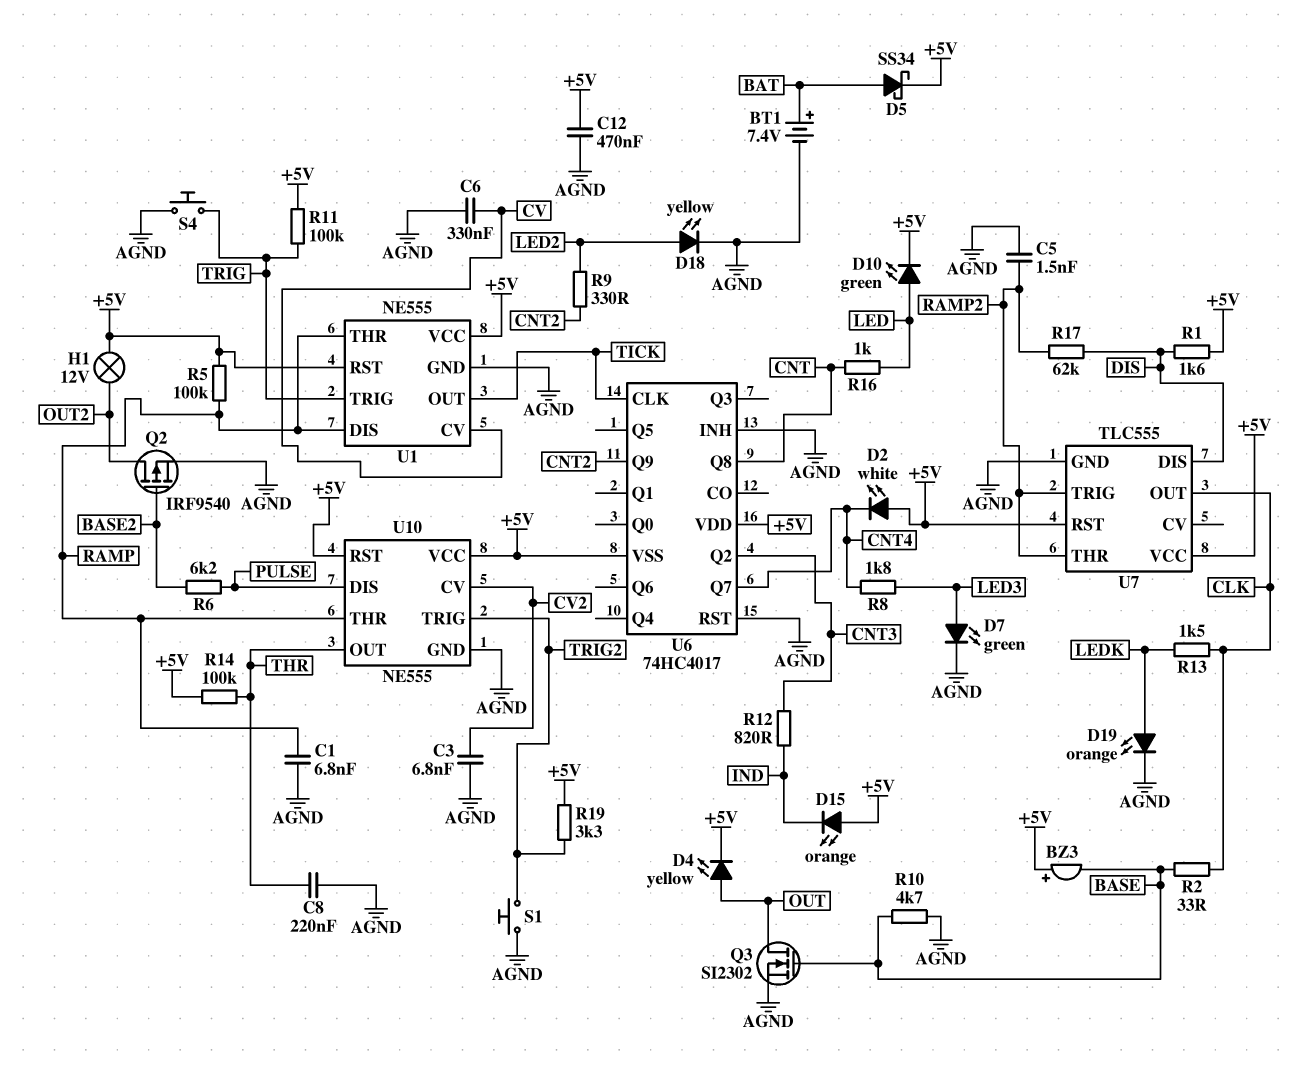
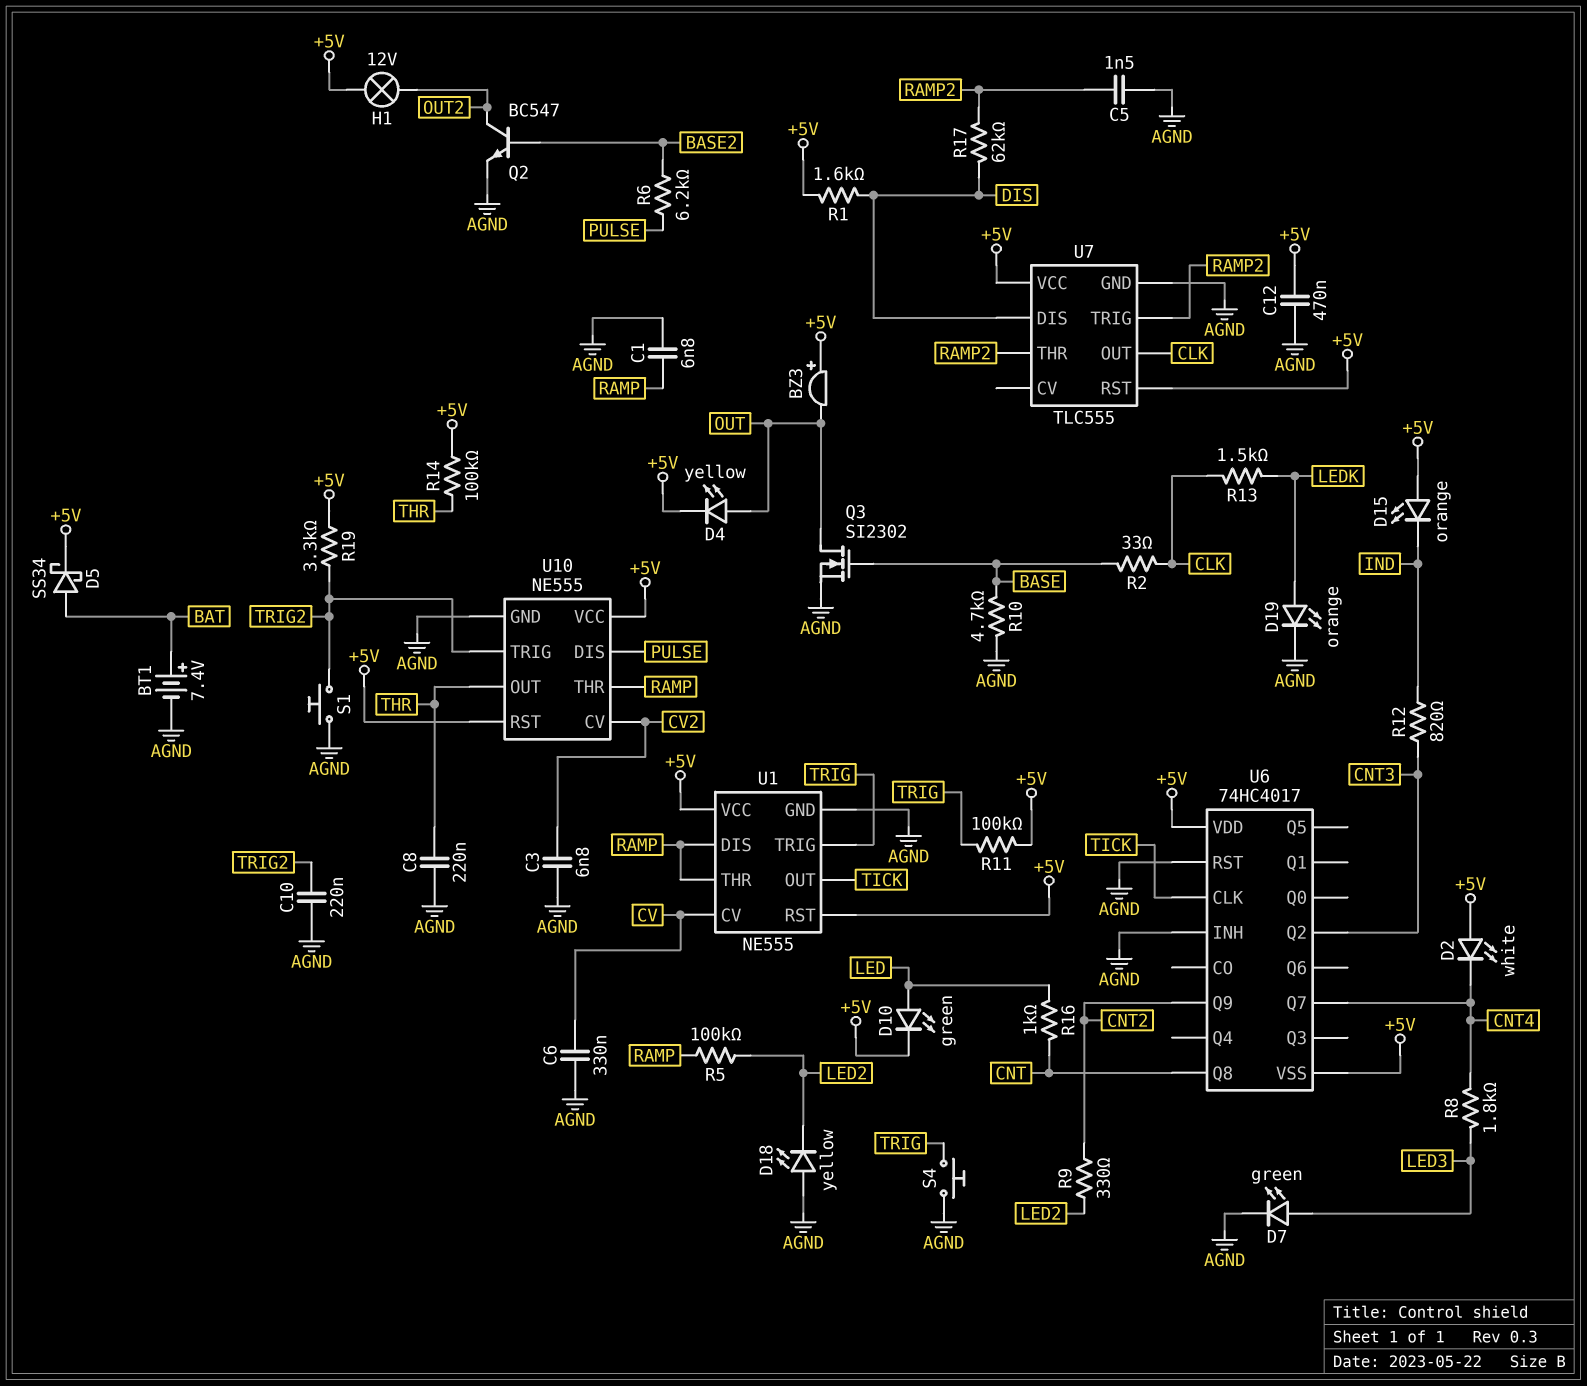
BZ3: buzzer (plus +5V, minus BASE) -> buzzer (plus +5V, minus OUT)
C10: none -> 220nF (AGND, TRIG2)
D18: LED yellow (A LED2, K AGND) -> LED yellow (A AGND, K LED2)
Q2: PMOS IRF9540 (G BASE2, D OUT2, S AGND) -> NPN BC547 (B BASE2, C OUT2, E AGND)
R5: 100k (+5V, RAMP) -> 100k (LED2, RAMP)

